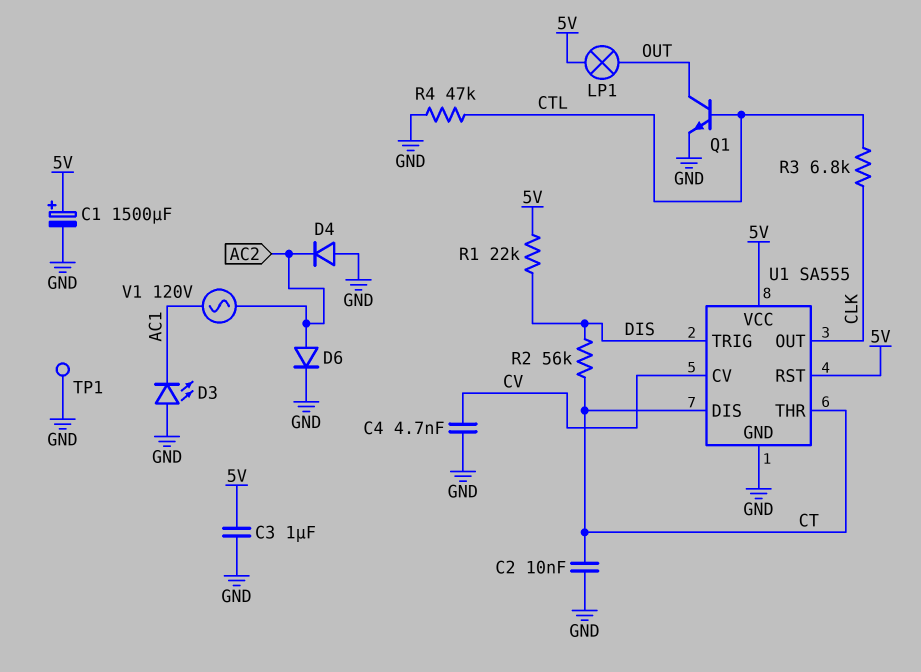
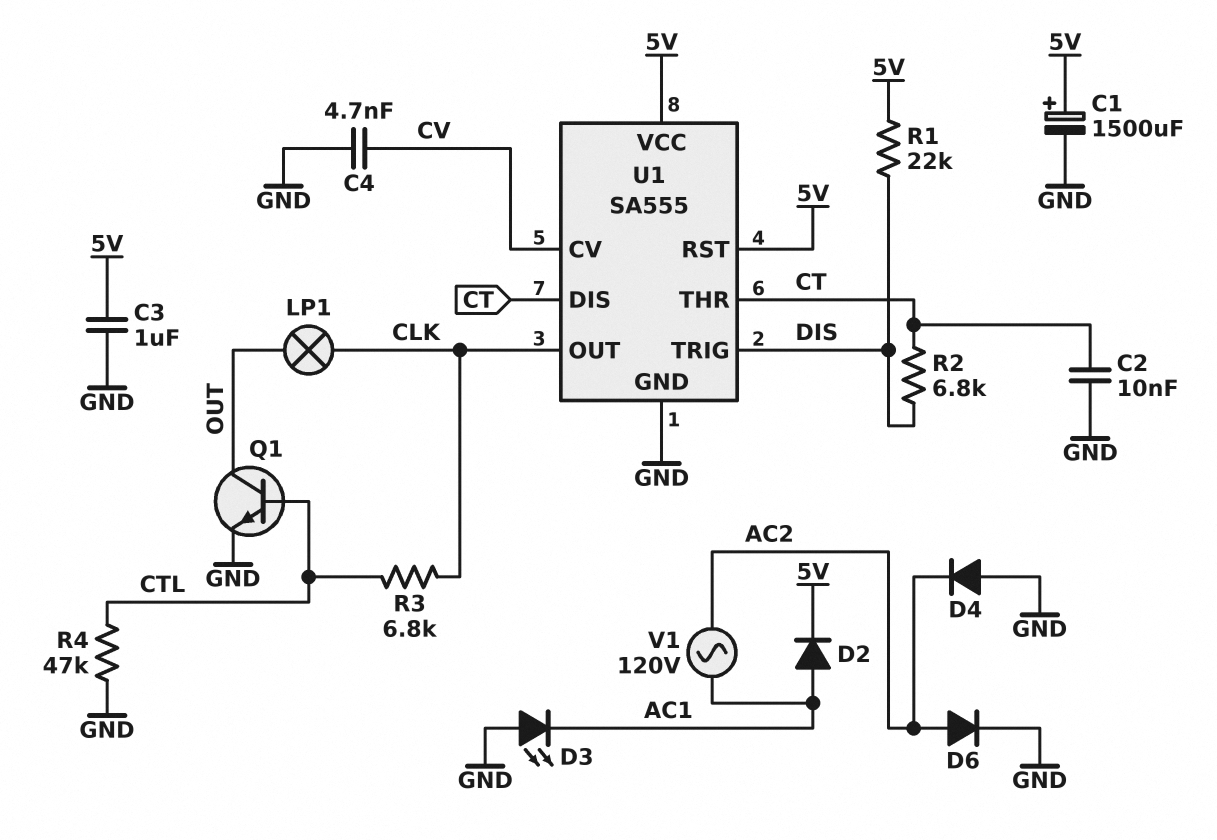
D2: none -> diode (A AC1, K 5V)
LP1: lamp (5V, OUT) -> lamp (CLK, OUT)
R2: 56k (CT, DIS) -> 6.8k (CT, DIS)
TP1: test point (GND) -> none

